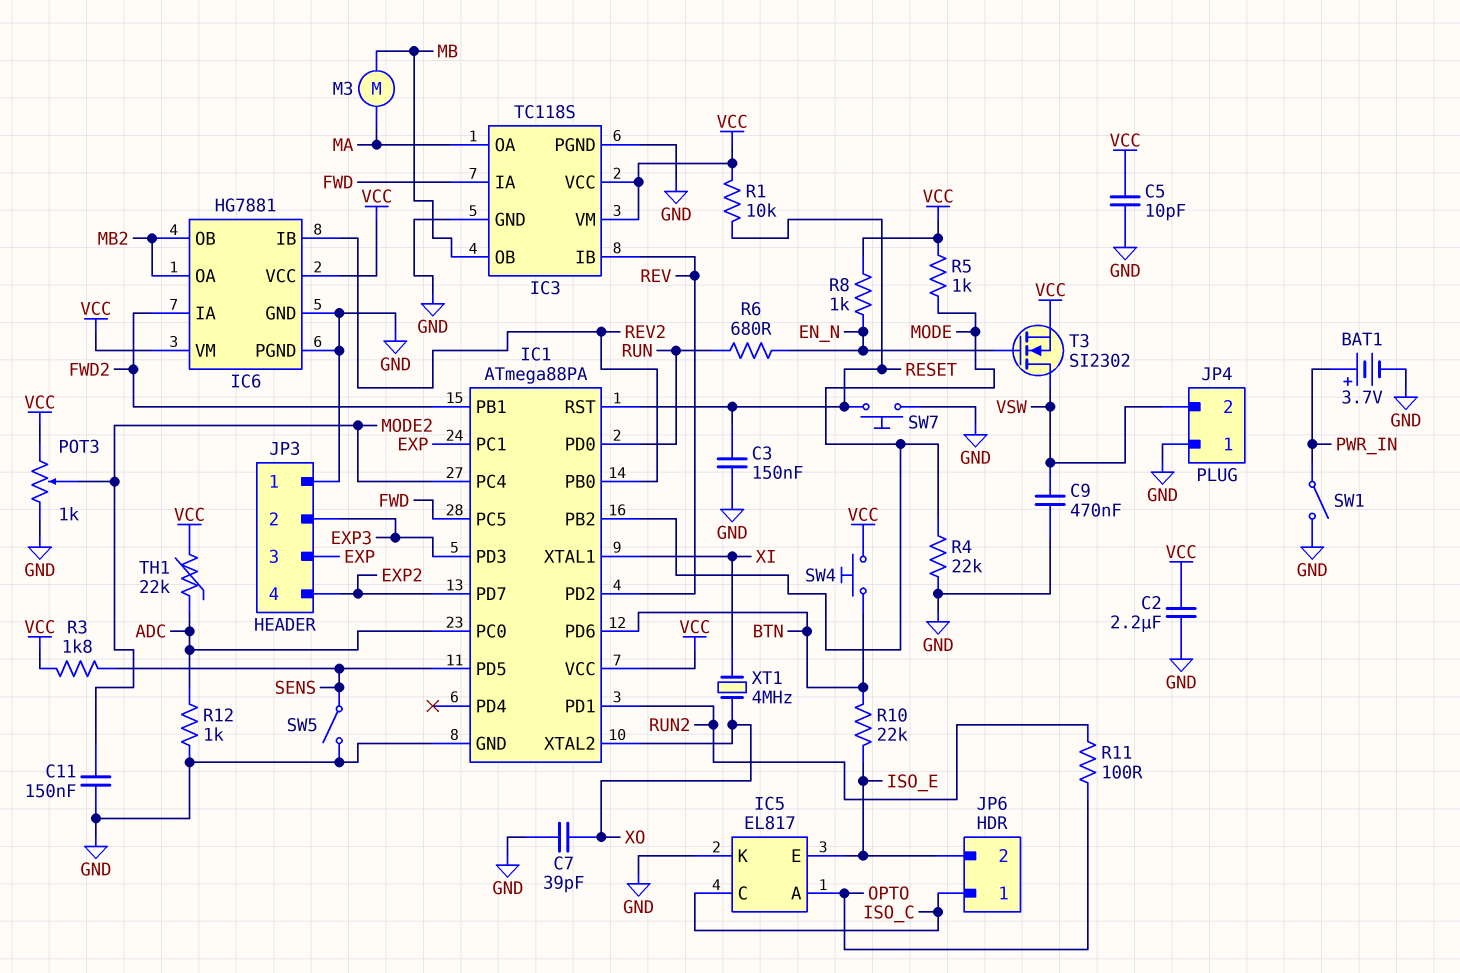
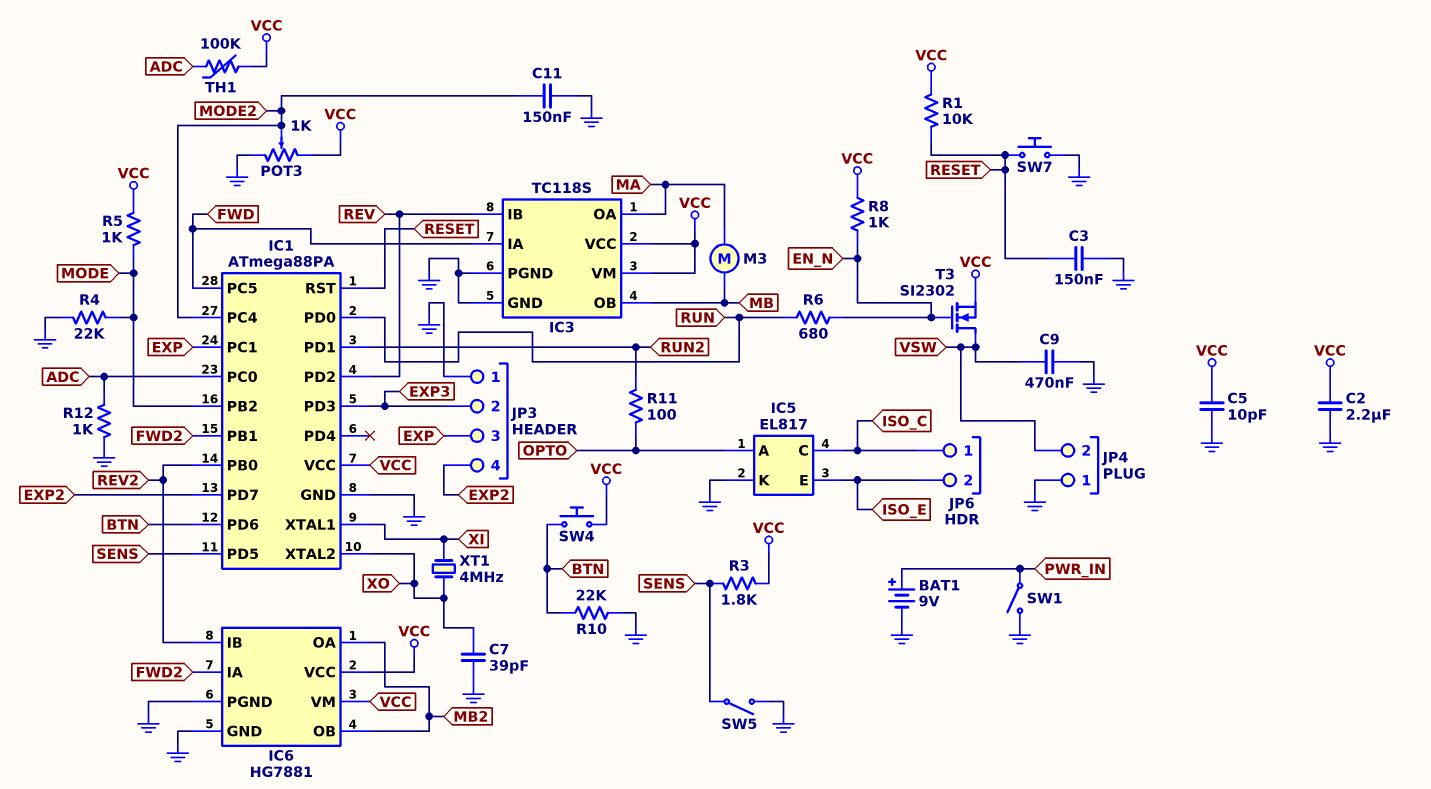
BAT1: 3.7V (plus PWR_IN, minus GND) -> 9V (plus PWR_IN, minus GND)
R10: 22k (BTN, ISO_E) -> 22k (BTN, GND)
TH1: 22k (ADC, VCC) -> 100k (ADC, VCC)

